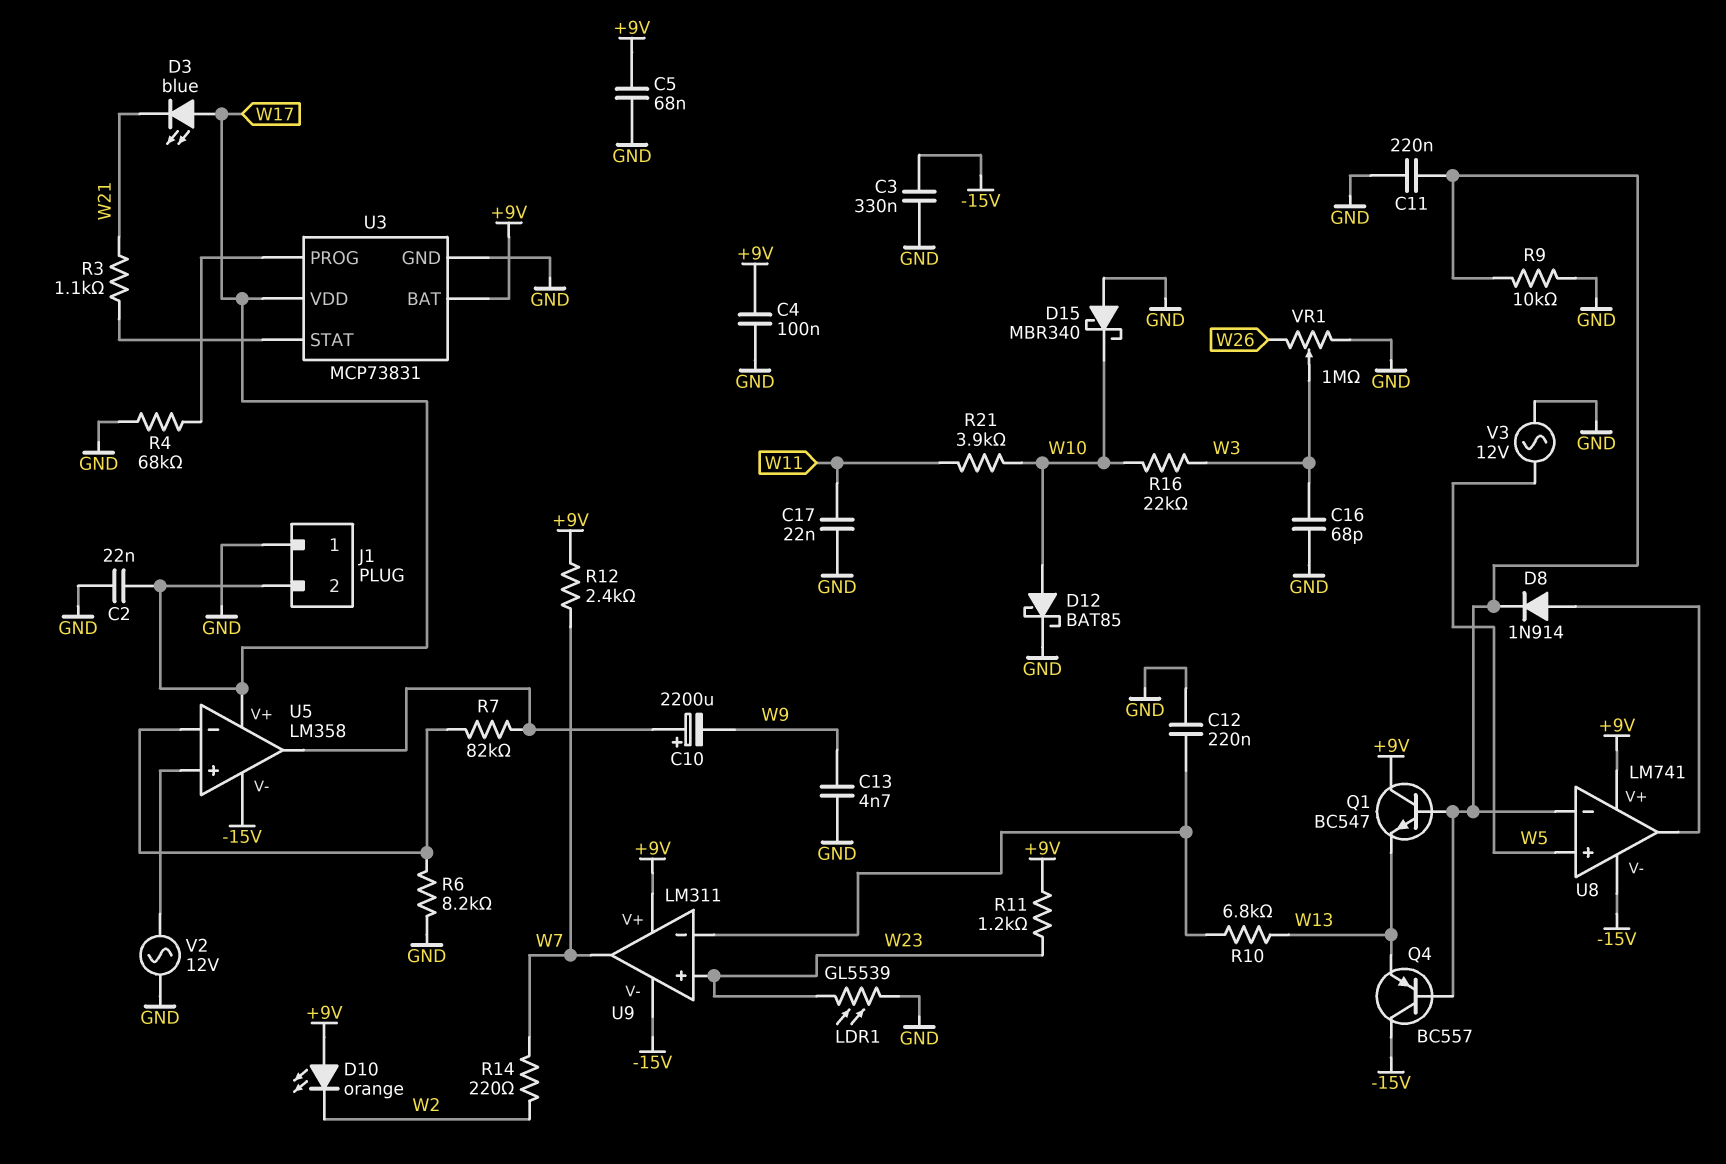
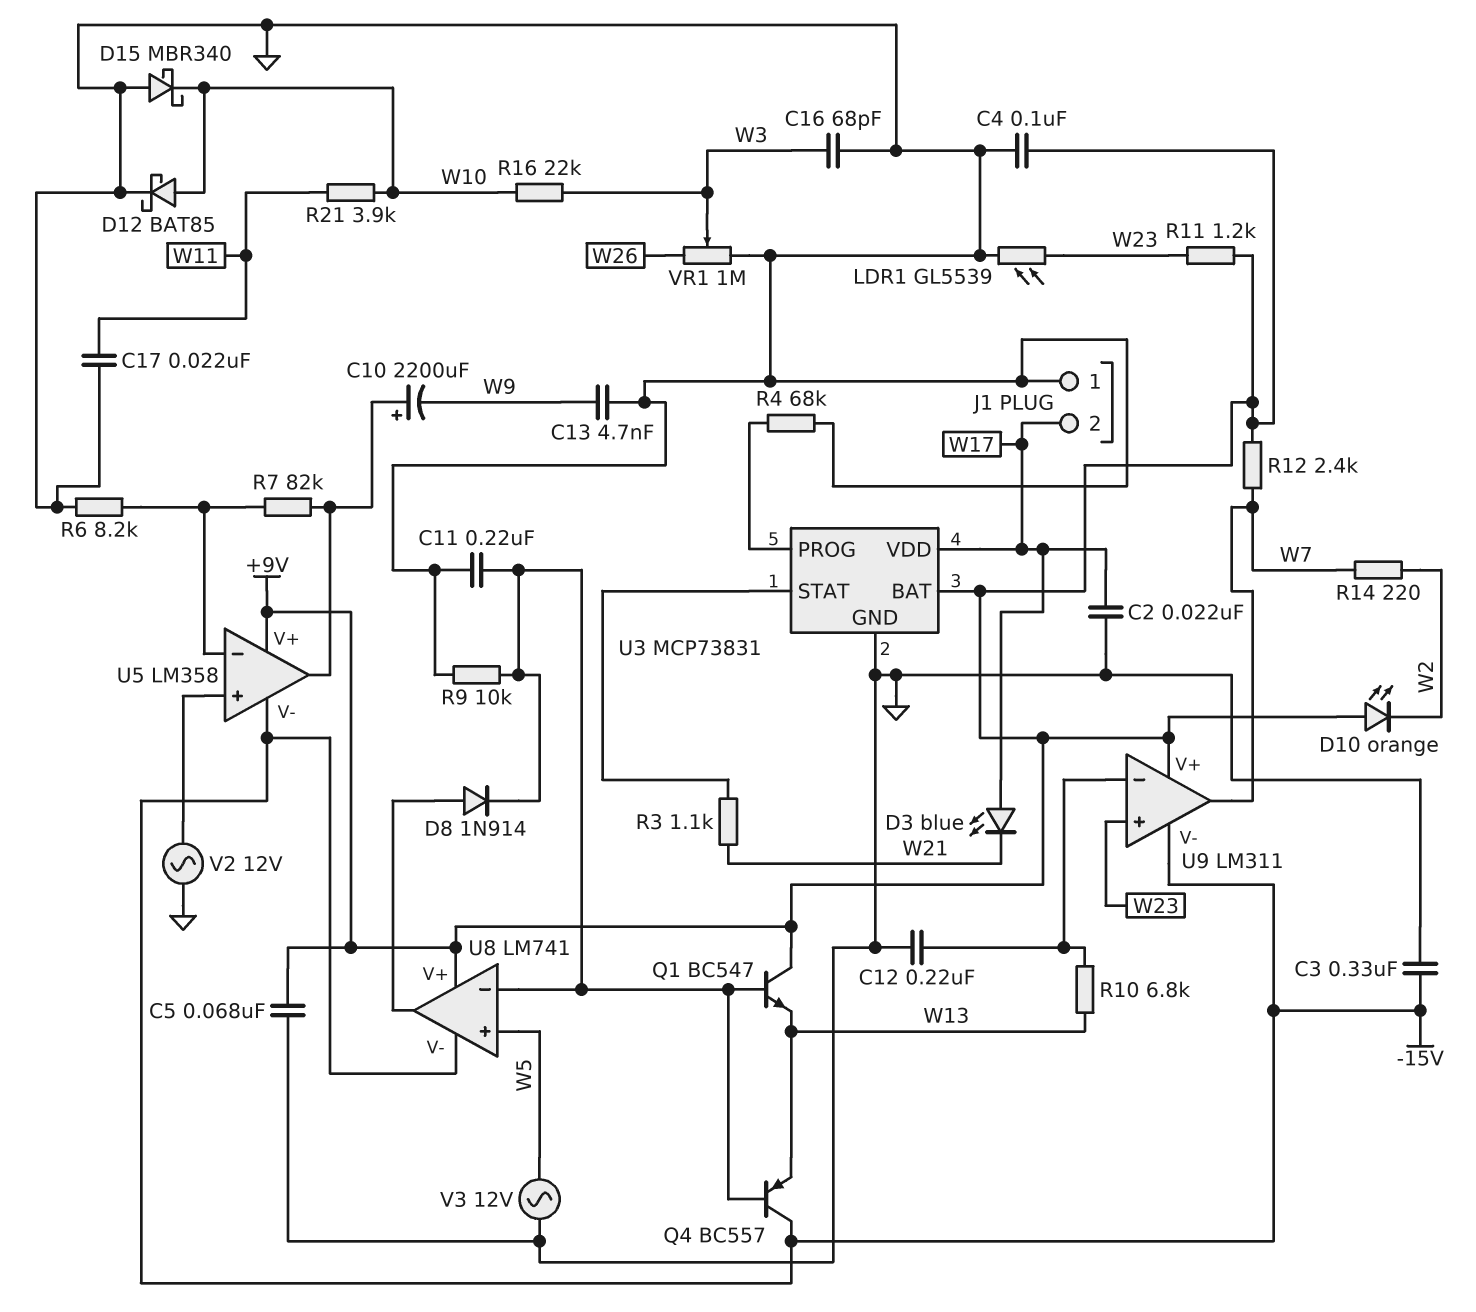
U5 pin V+: W17 -> +9V

